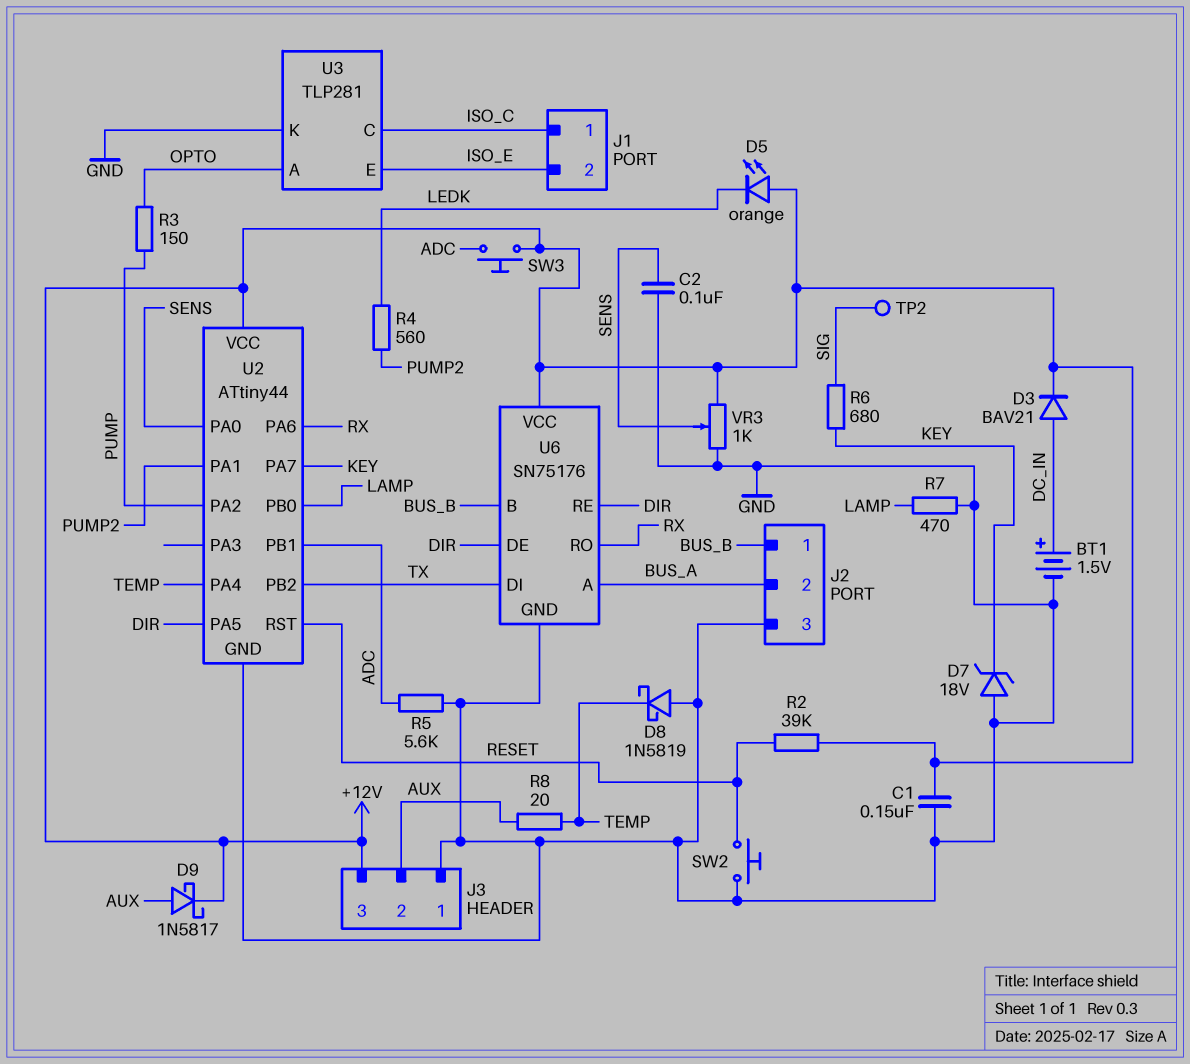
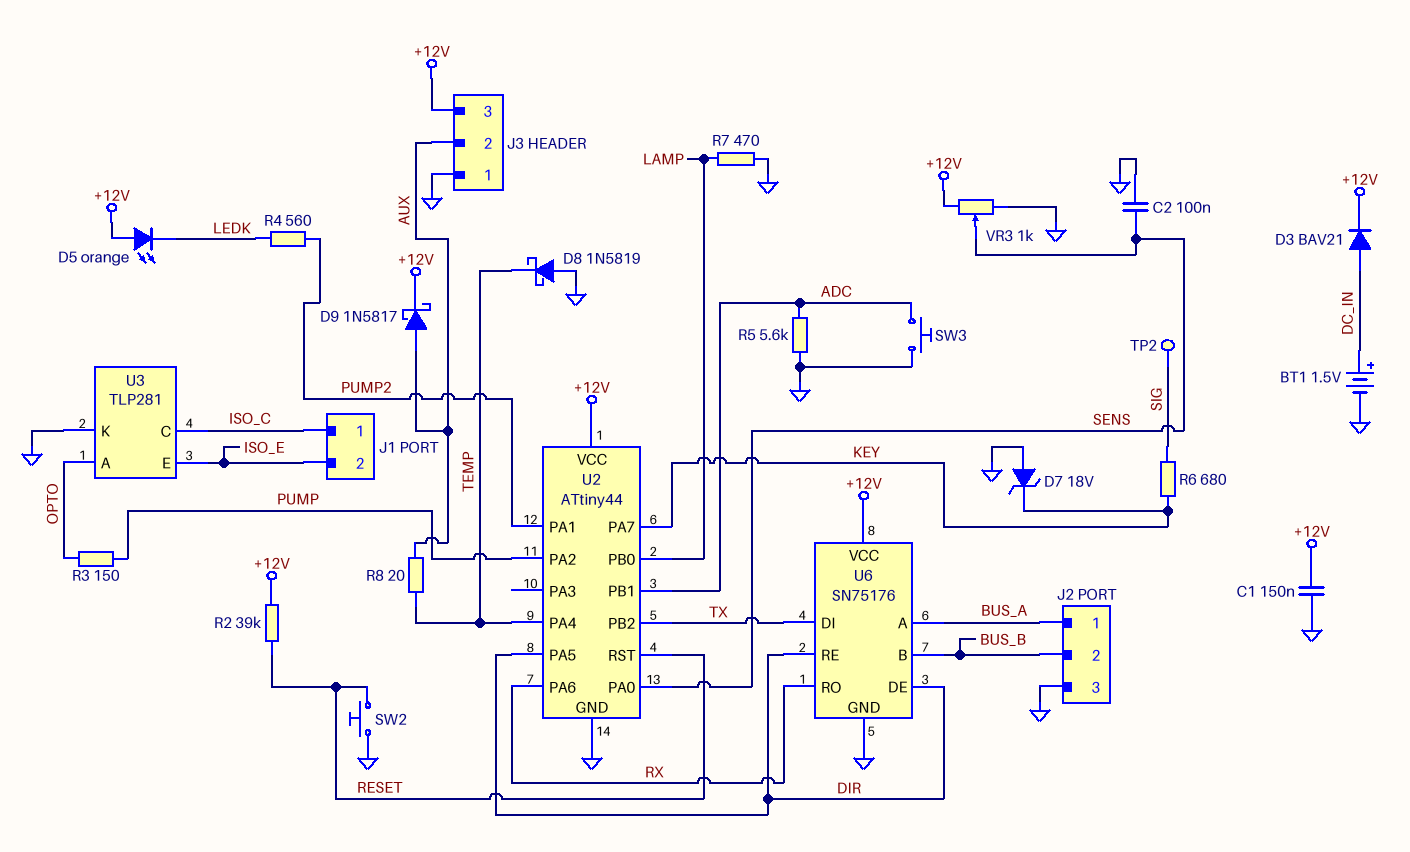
J2 pin 1: BUS_B -> BUS_A
J2 pin 2: BUS_A -> BUS_B
SW3: button (+12V, ADC) -> button (ADC, GND)

